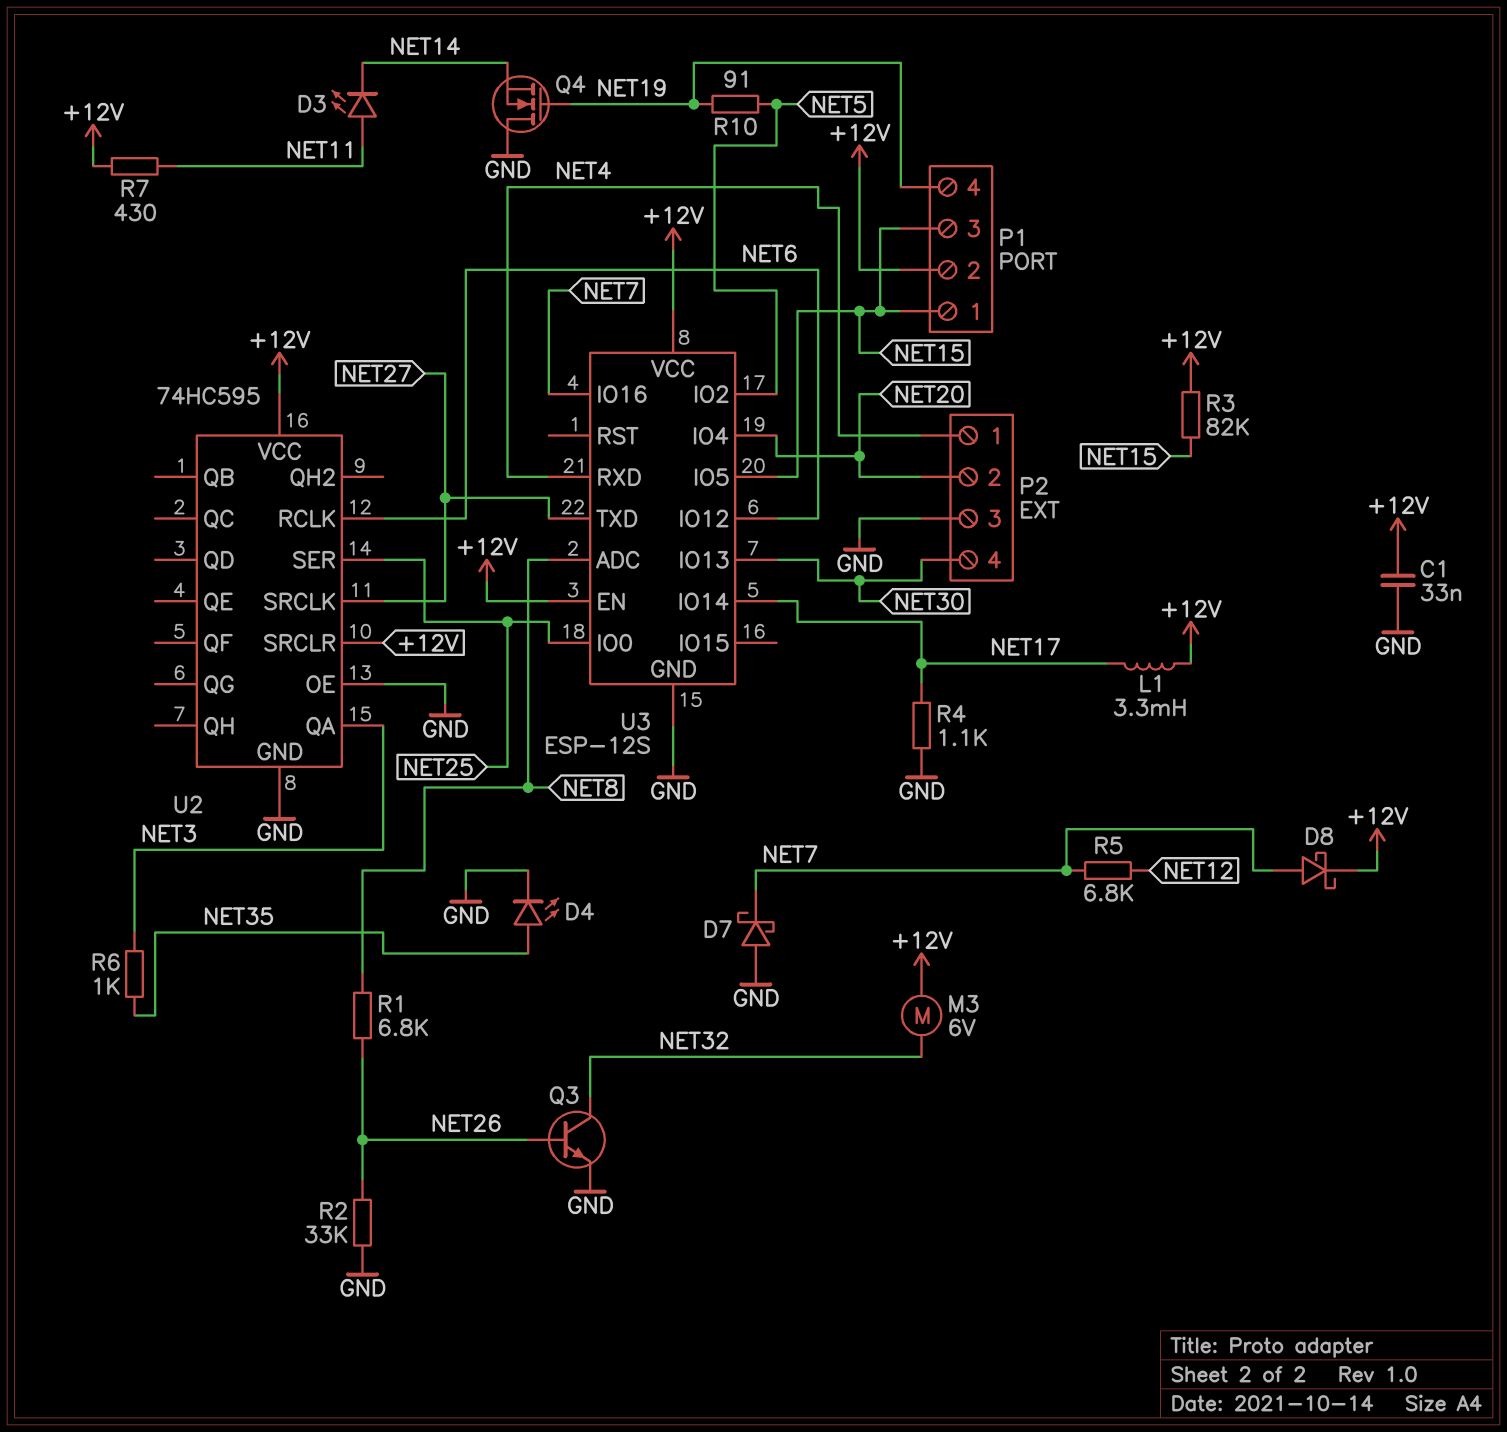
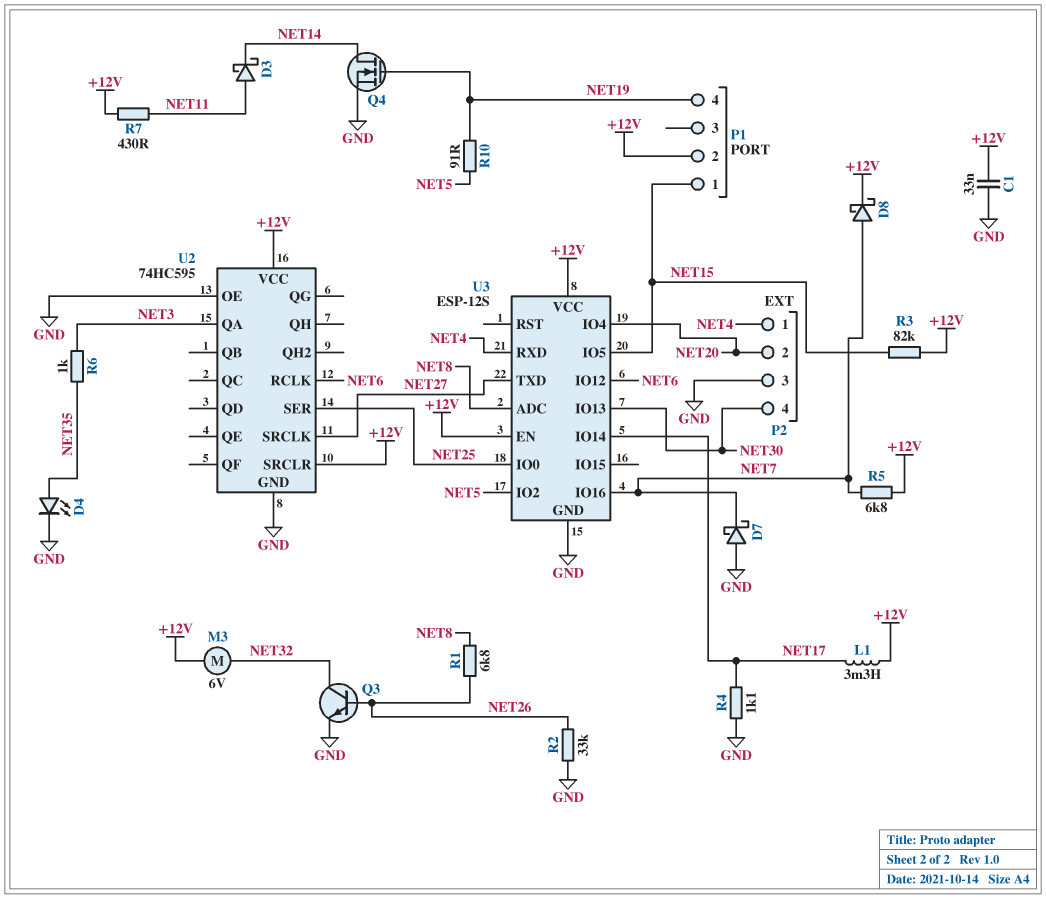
D3: LED (A NET11, K NET14) -> schottky (A NET11, K NET14)
P1 pin 3: NET15 -> none
Q4: NMOS (G NET19, D GND, S NET14) -> NMOS (G NET19, D NET14, S GND)
R5: 6.8k (NET7, NET12) -> 6.8k (+12V, NET7)

